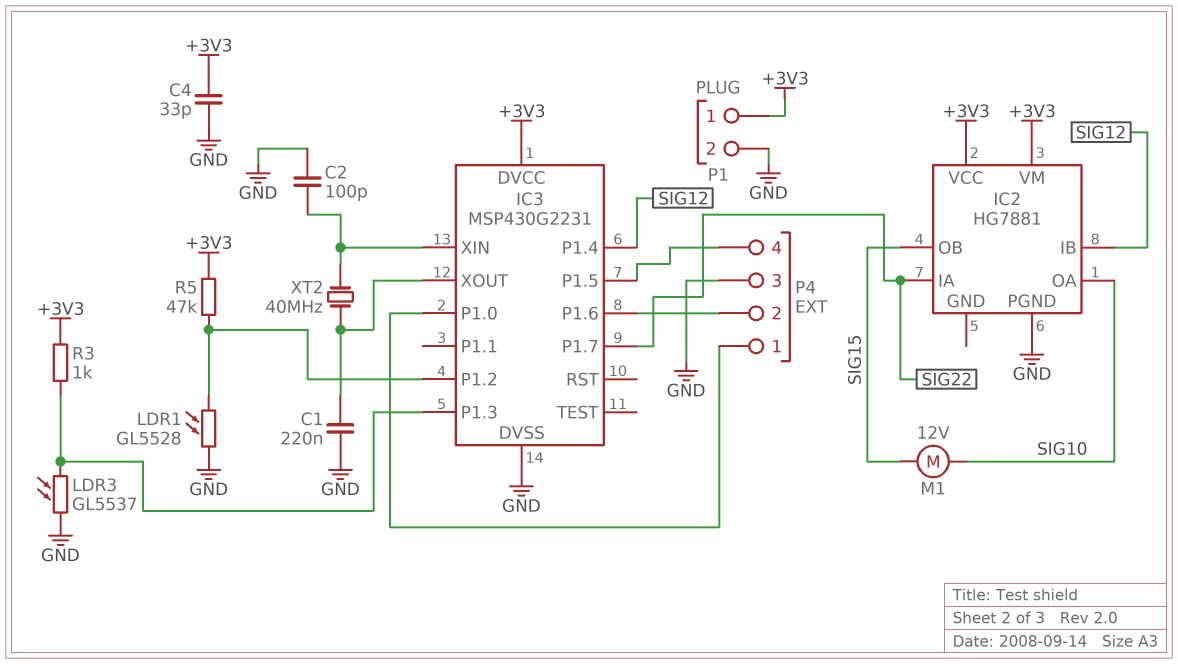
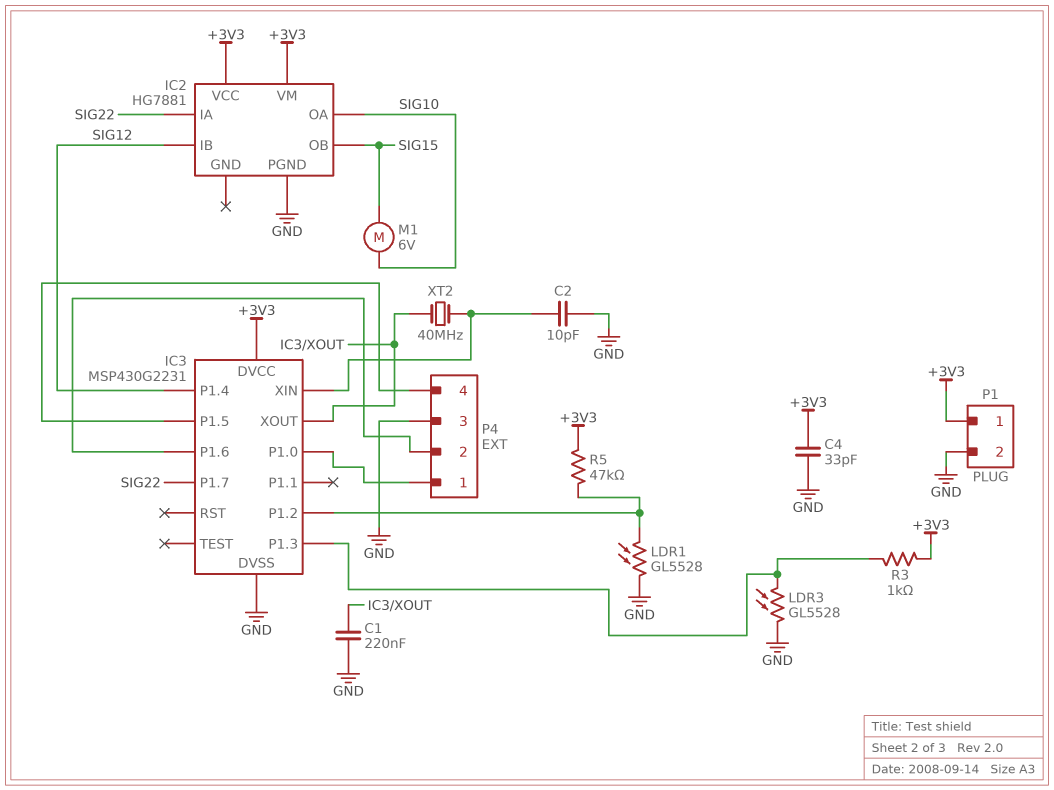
C2: 100pF (GND, IC3/XIN) -> 10pF (GND, IC3/XIN)
LDR3: GL5537 (GND, IC3/P1.3) -> GL5528 (GND, IC3/P1.3)
M1: motor 12V (SIG10, SIG15) -> motor 6V (SIG10, SIG15)

